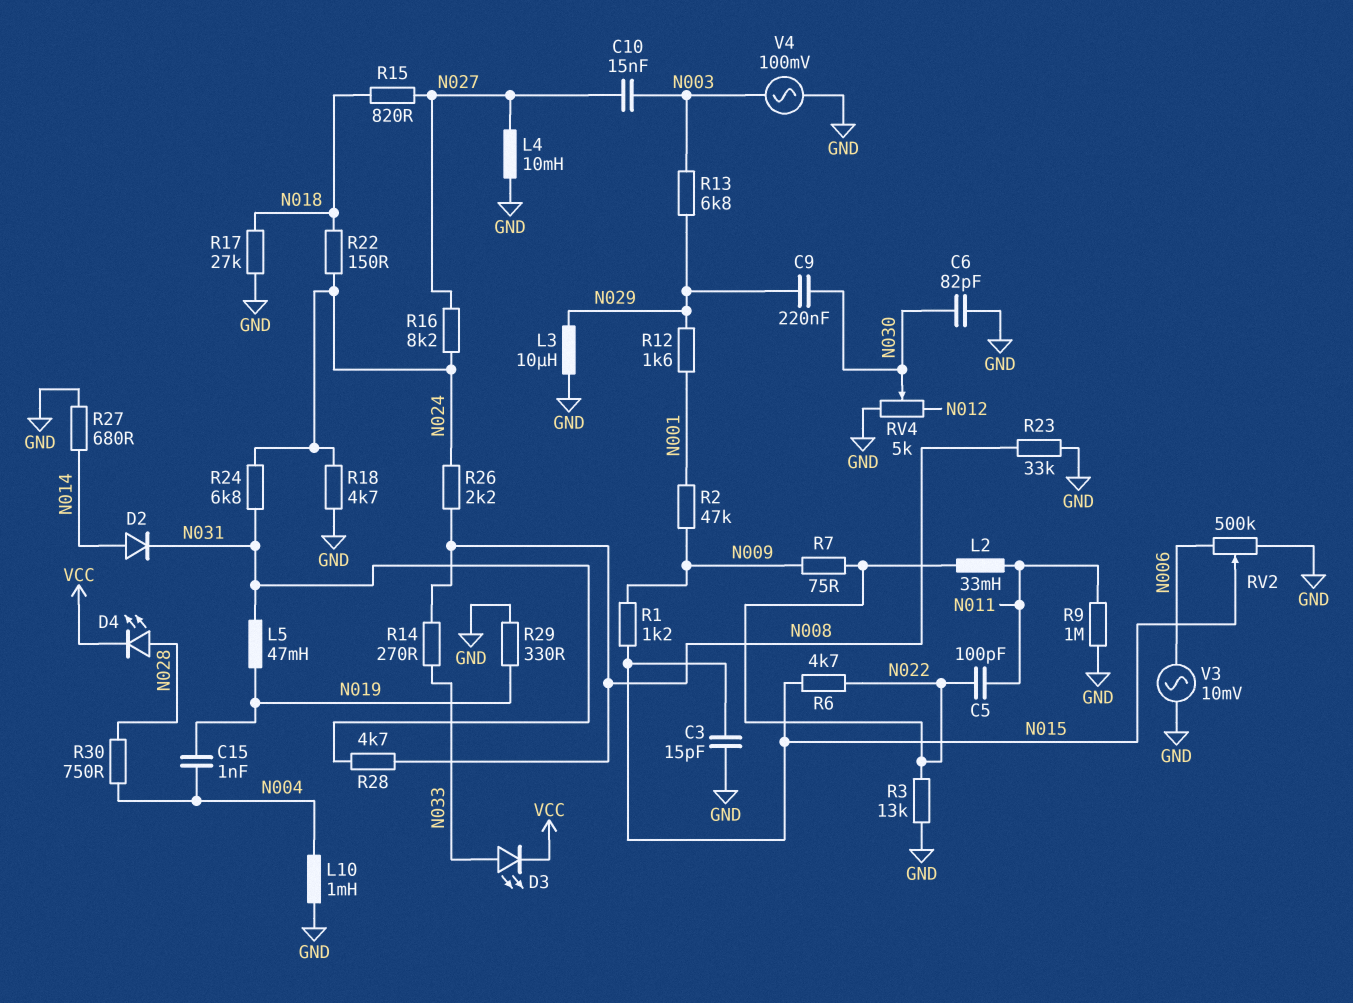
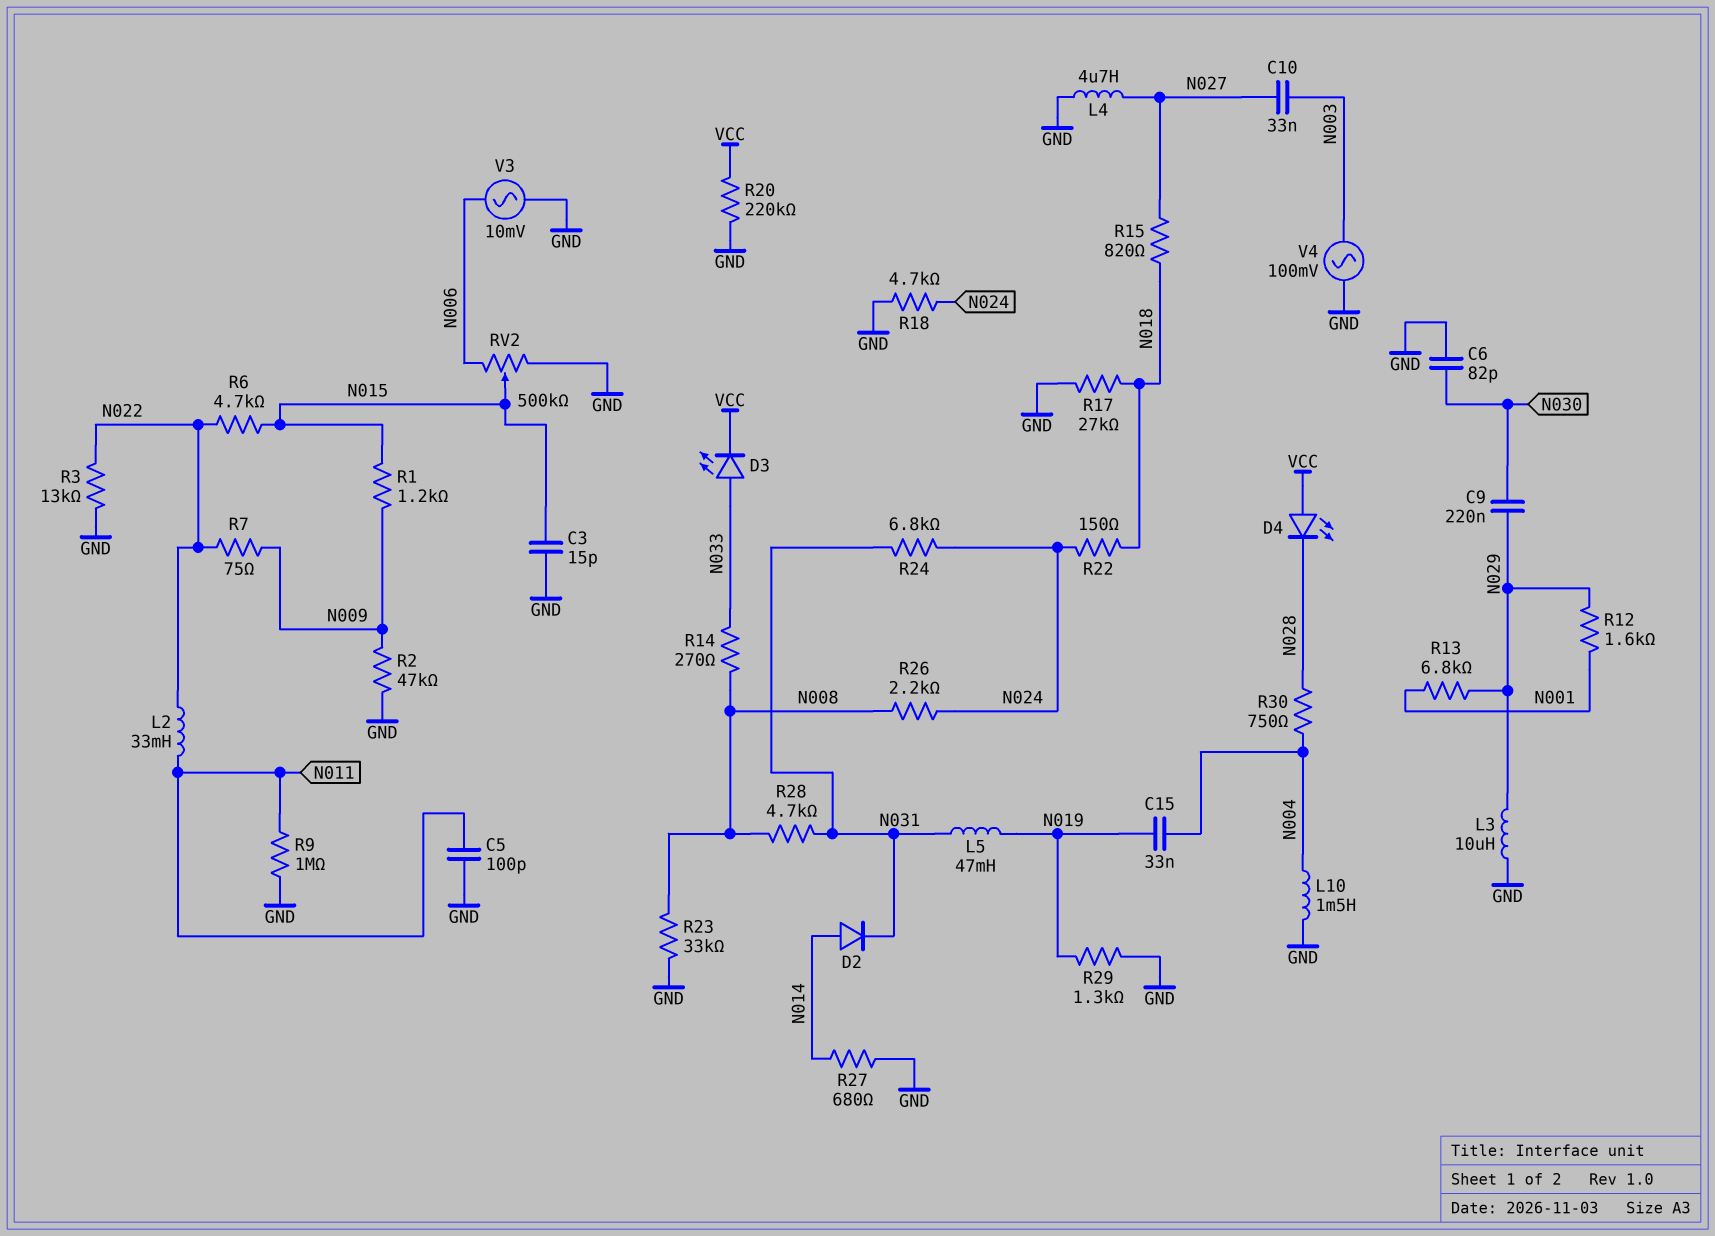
C5: 100pF (N011, N022) -> 100pF (GND, N011)
C10: 15nF (N003, N027) -> 33nF (N003, N027)
C15: 1nF (N004, N019) -> 33nF (N004, N019)
D4: LED (A N028, K VCC) -> LED (A VCC, K N028)
L4: 10mH (GND, N027) -> 4.7uH (GND, N027)
L10: 1mH (GND, N004) -> 1.5mH (GND, N004)
R2: 47k (N001, N009) -> 47k (GND, N009)
R13: 6.8k (N003, N029) -> 6.8k (N001, N029)
R16: 8.2k (N024, N027) -> none
R20: none -> 220k (GND, VCC)
R29: 330 (GND, N019) -> 1.3k (GND, N019)
RV4: 5k (GND, N012, wiper N030) -> none

